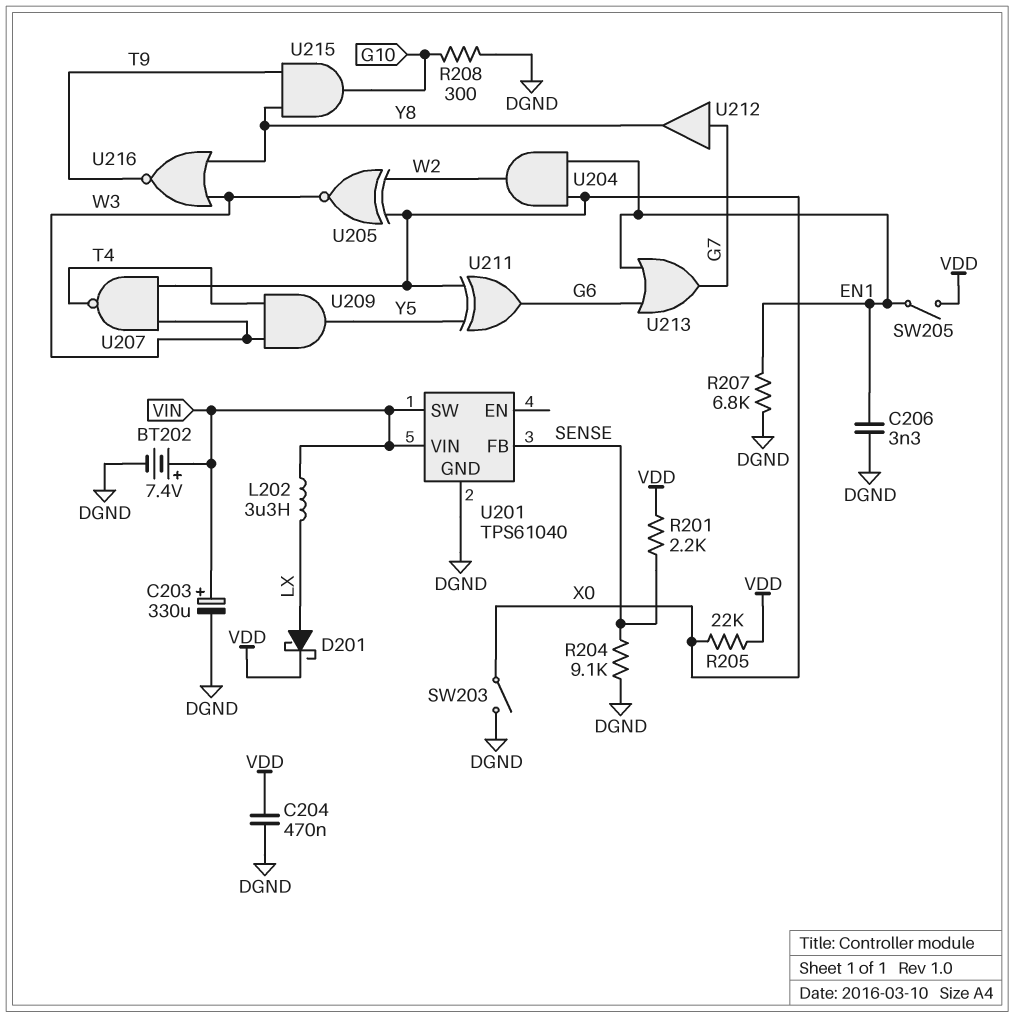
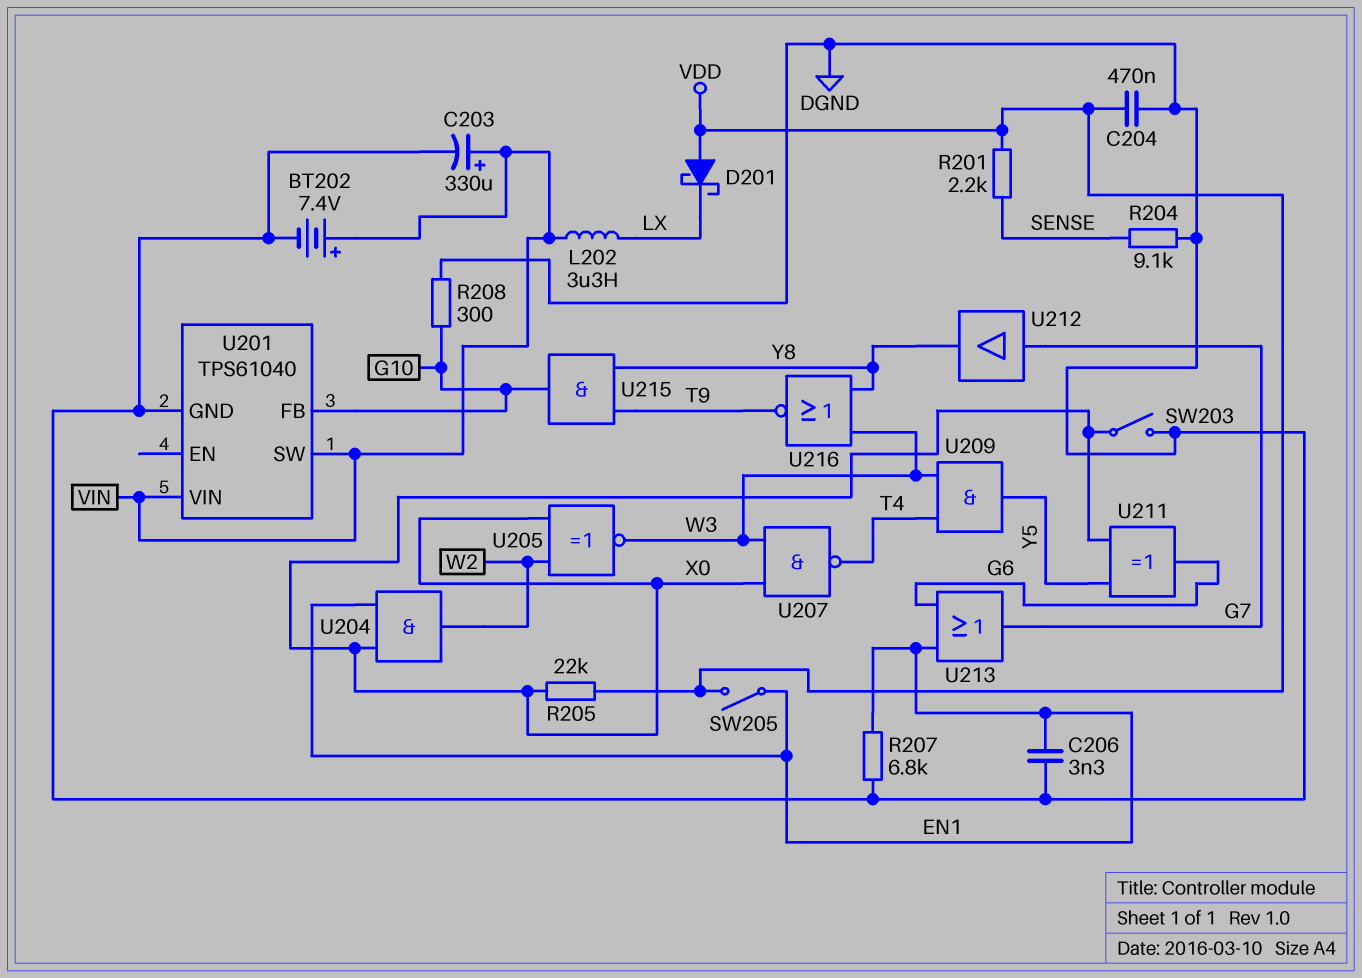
D201: schottky (A LX, K VDD) -> schottky (A VDD, K LX)
U201 pin FB: SENSE -> G10

